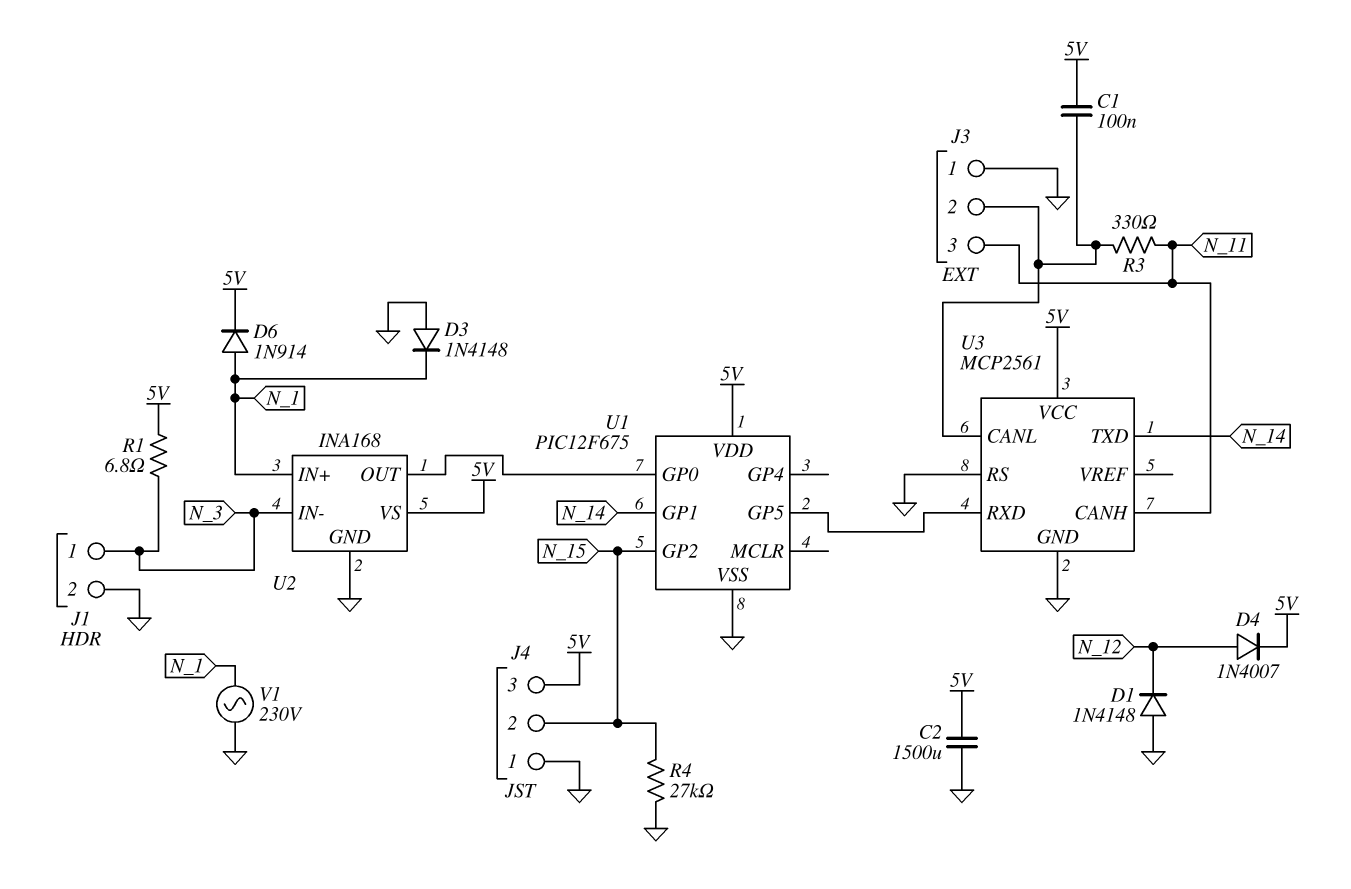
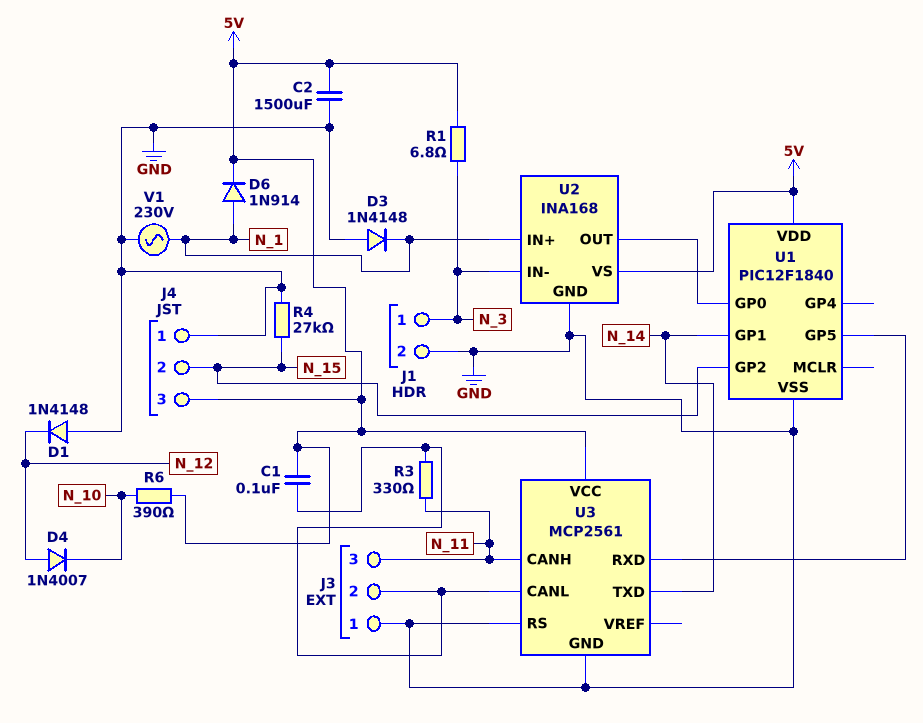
D4: diode 1N4007 (A N_12, K 5V) -> diode 1N4007 (A N_12, K N_10)
R6: none -> 390 (5V, N_10)
U1: PIC12F675 -> PIC12F1840

